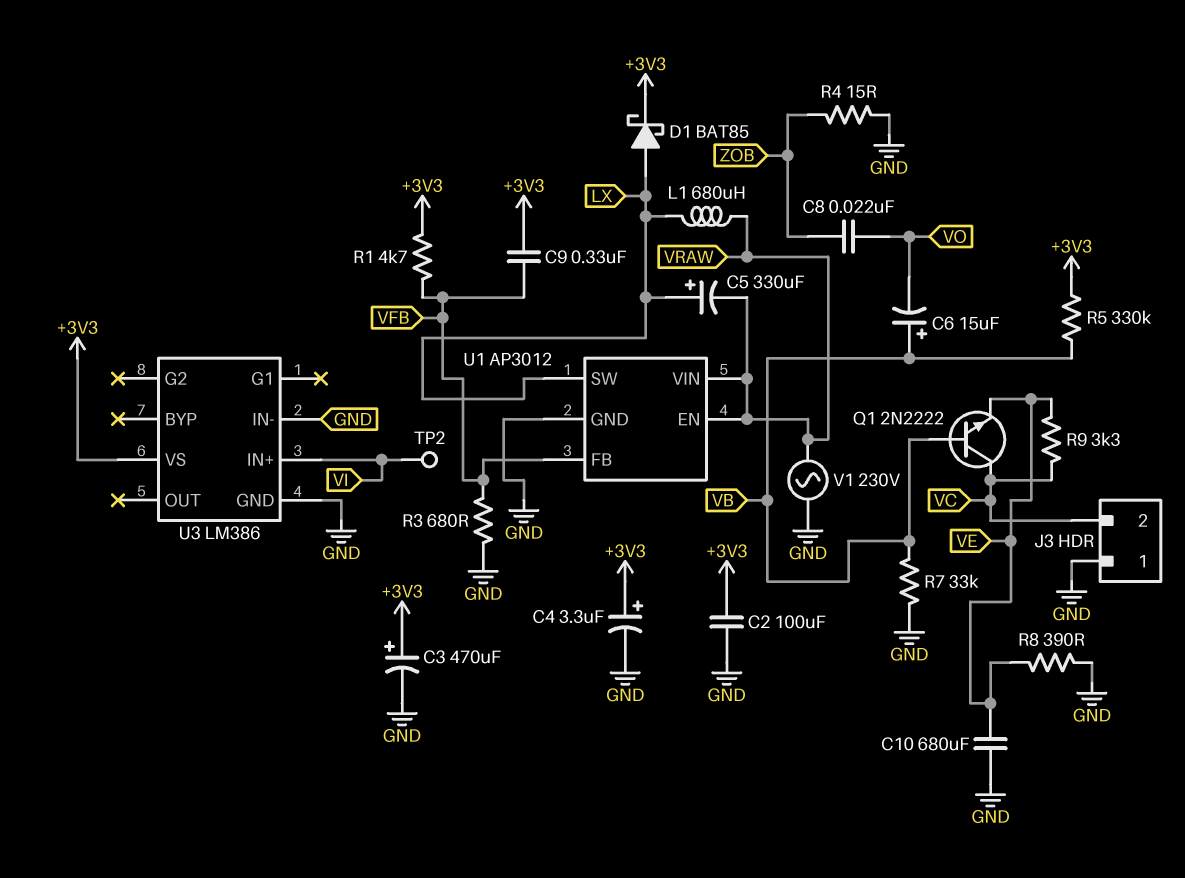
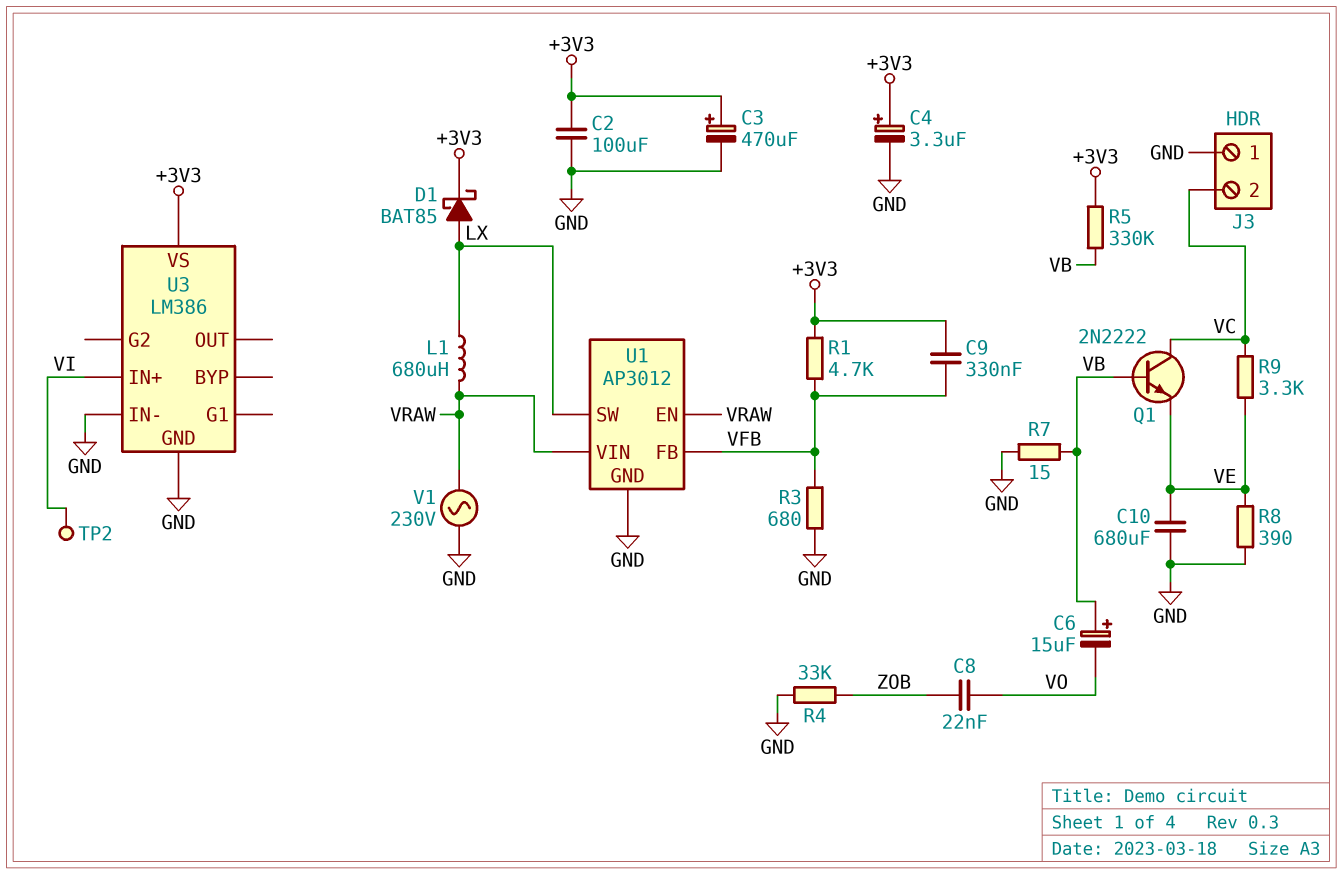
C5: 330uF (plus LX, minus VRAW) -> none
R4: 15 (GND, ZOB) -> 33k (GND, ZOB)
R7: 33k (GND, VB) -> 15 (GND, VB)

